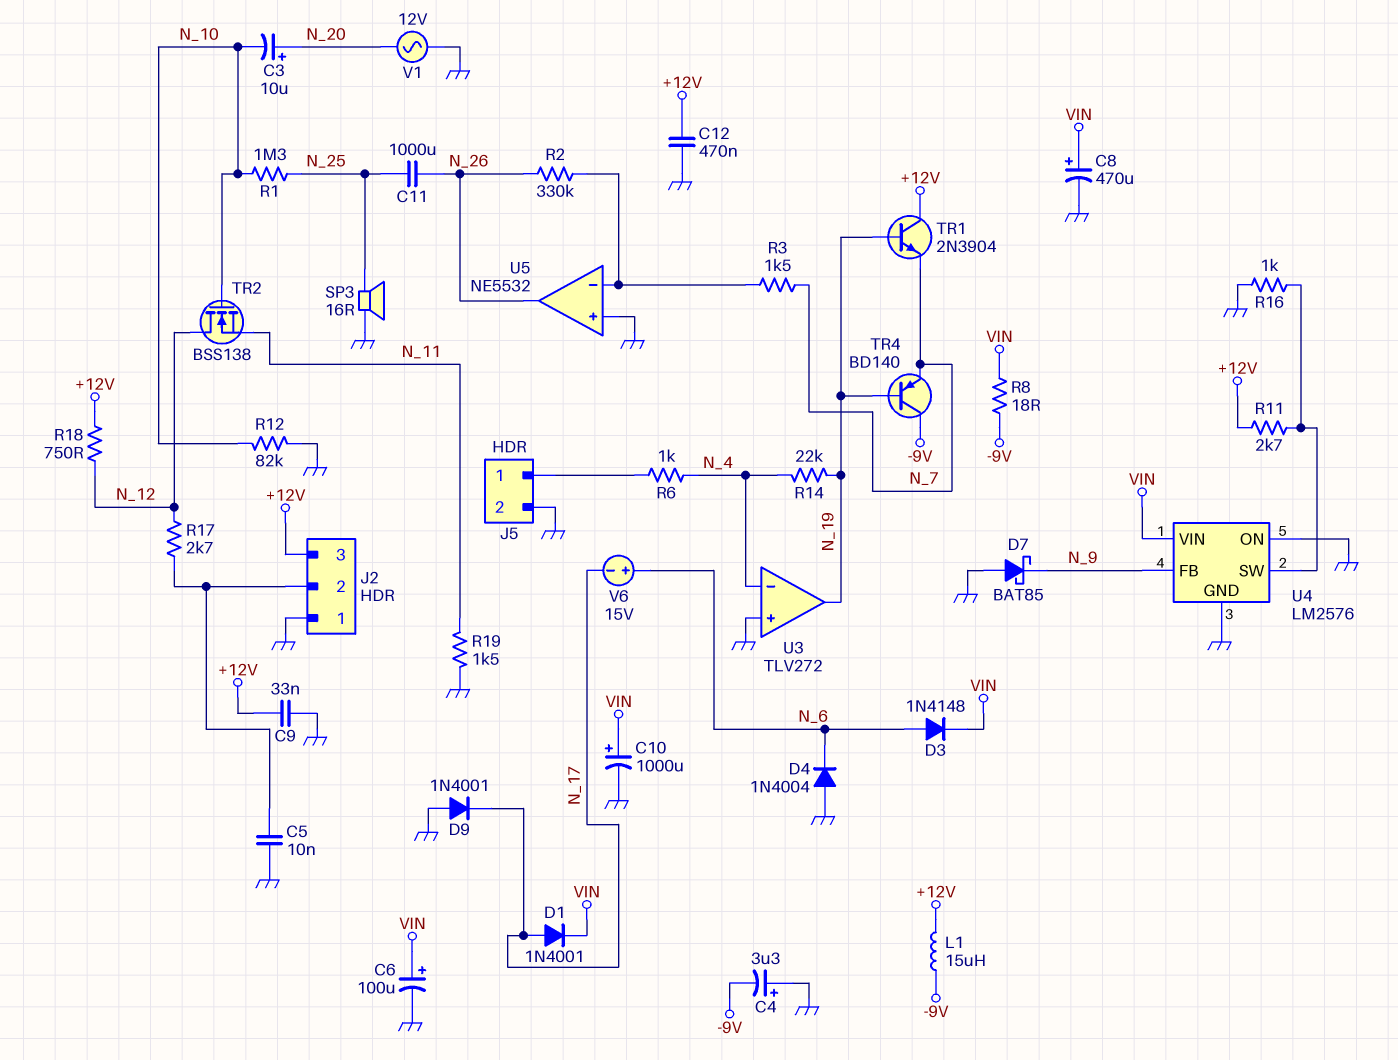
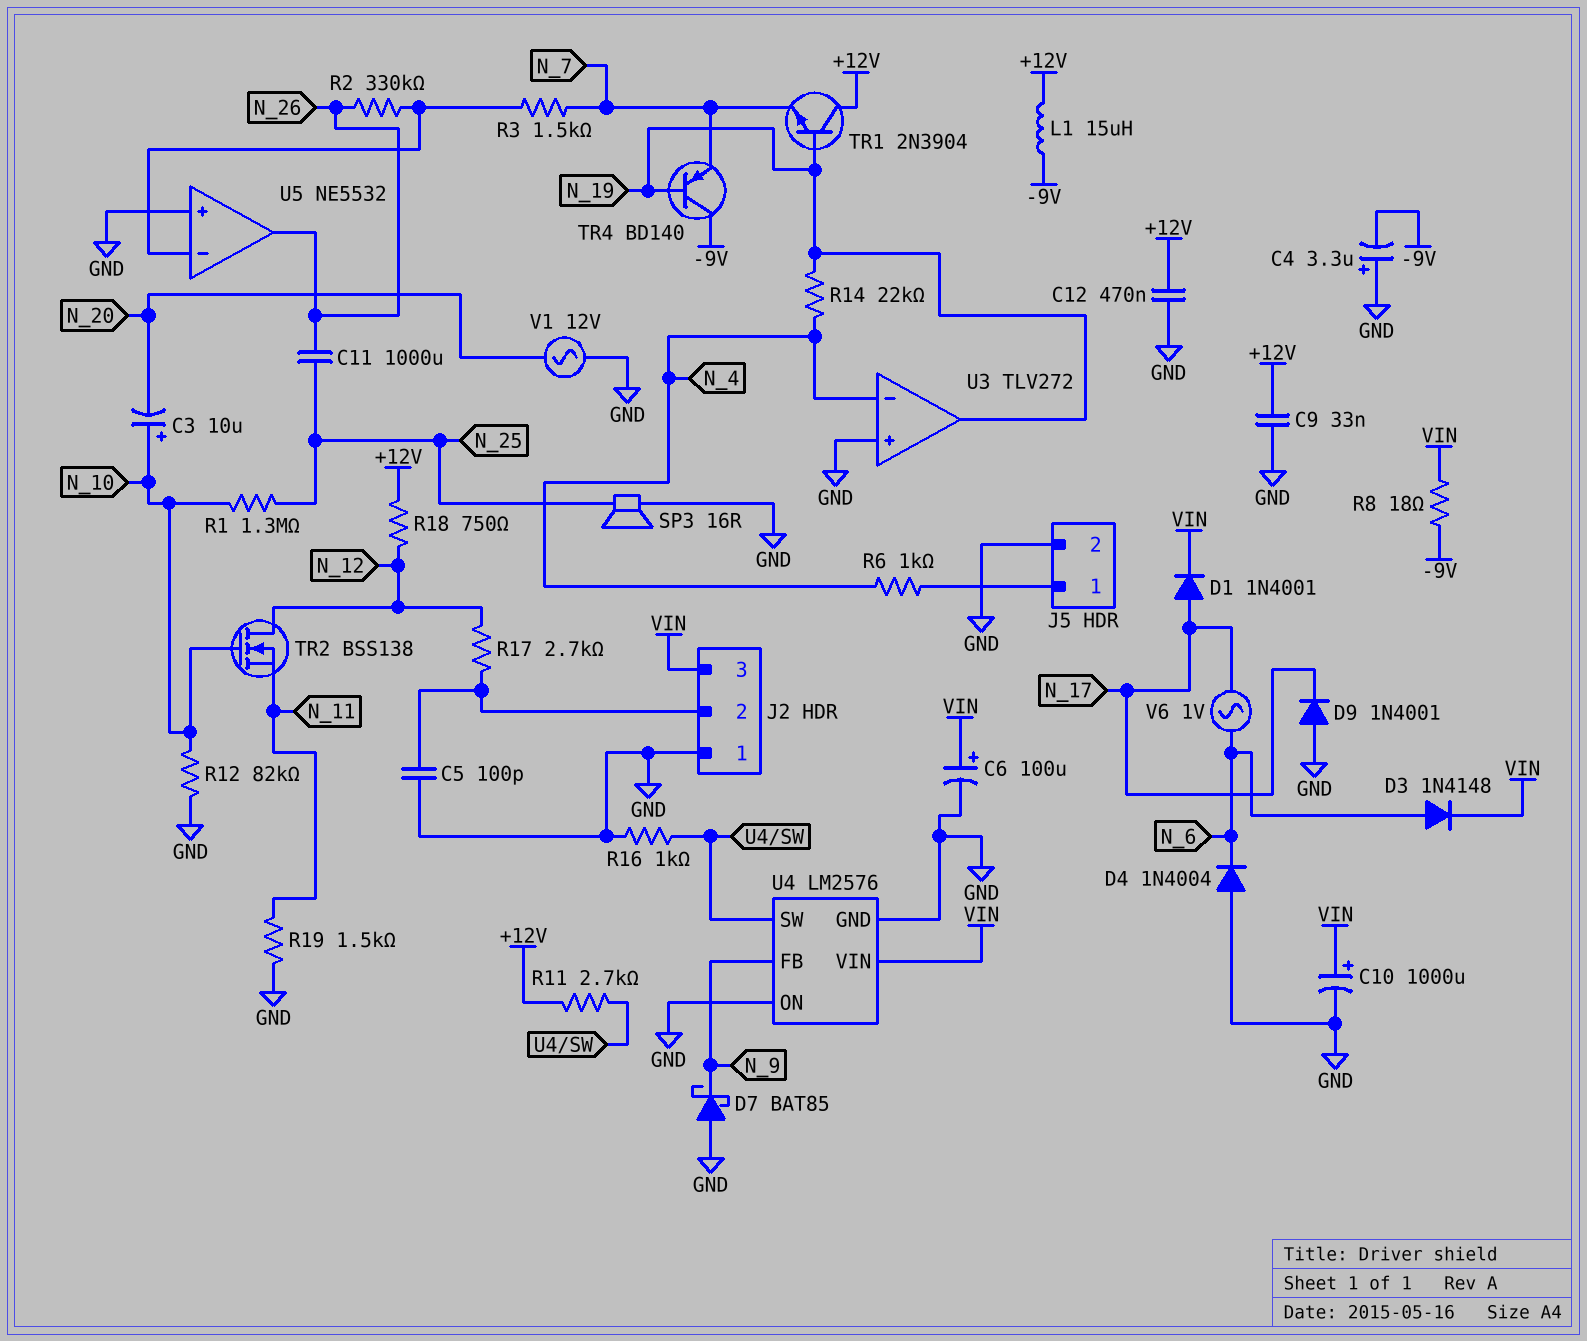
C3: 10uF (plus N_20, minus N_10) -> 10uF (plus N_10, minus N_20)
C5: 10nF (GND, J2/2) -> 100pF (GND, J2/2)
C8: 470uF (plus VIN, minus GND) -> none
J2 pin 3: +12V -> VIN
V6: 15V (plus N_6, minus N_17) -> AC 1V (N_6, N_17)

